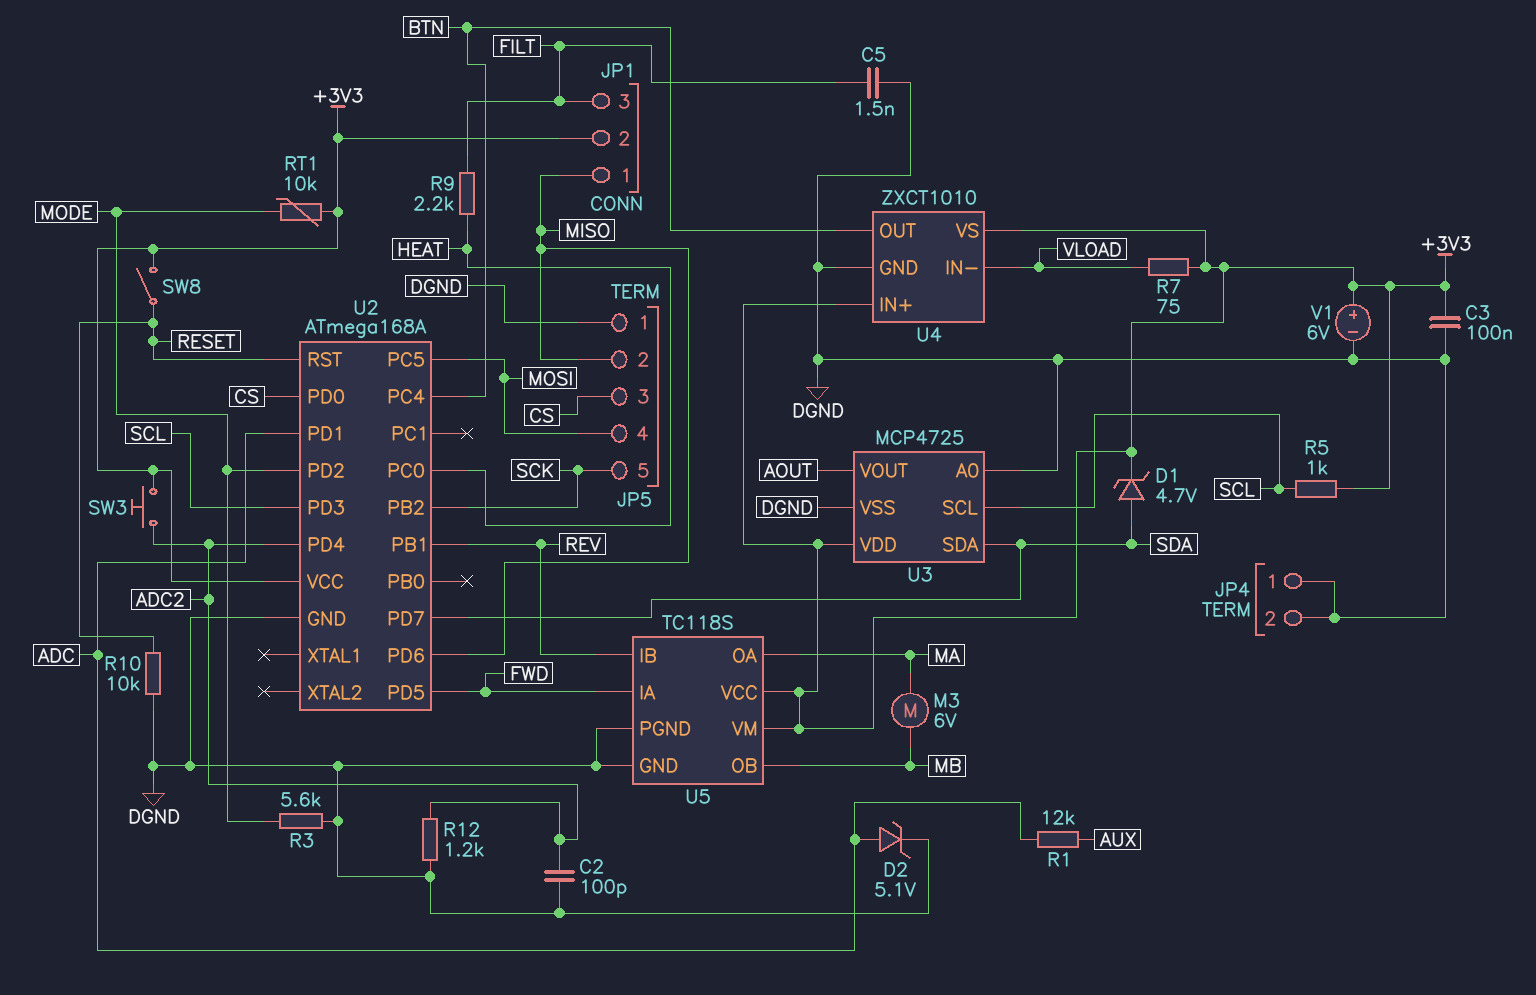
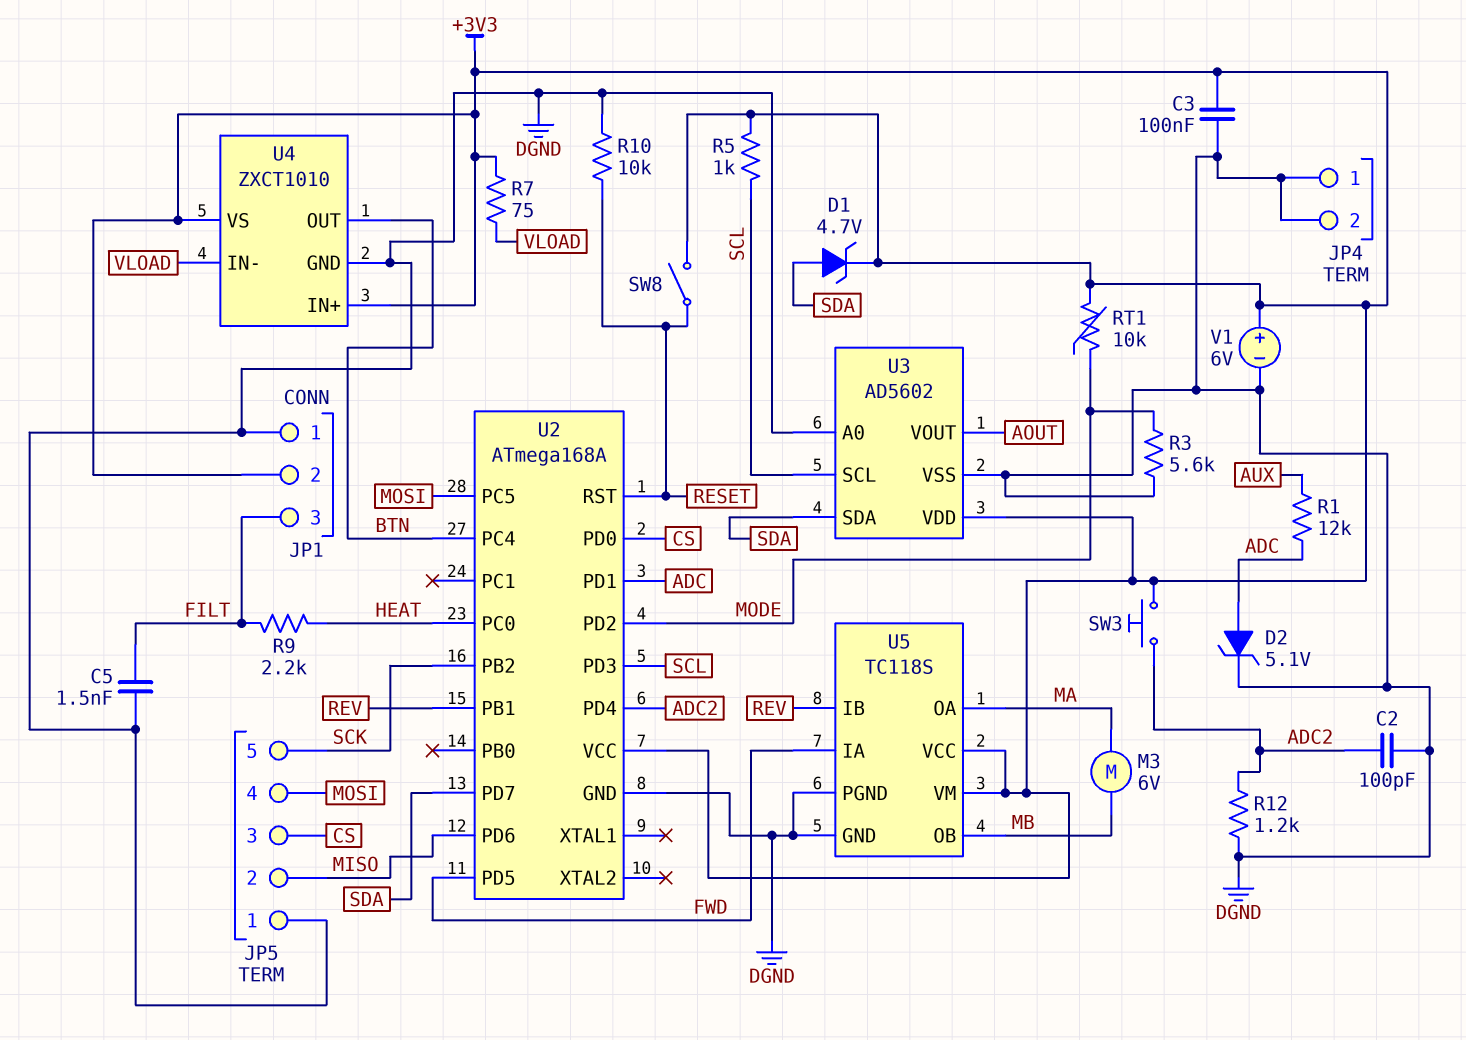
JP1 pin 1: MISO -> DGND
U3: MCP4725 -> AD5602

